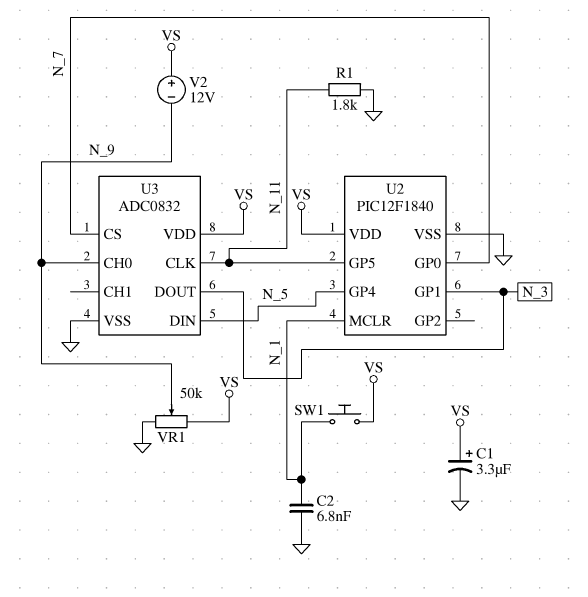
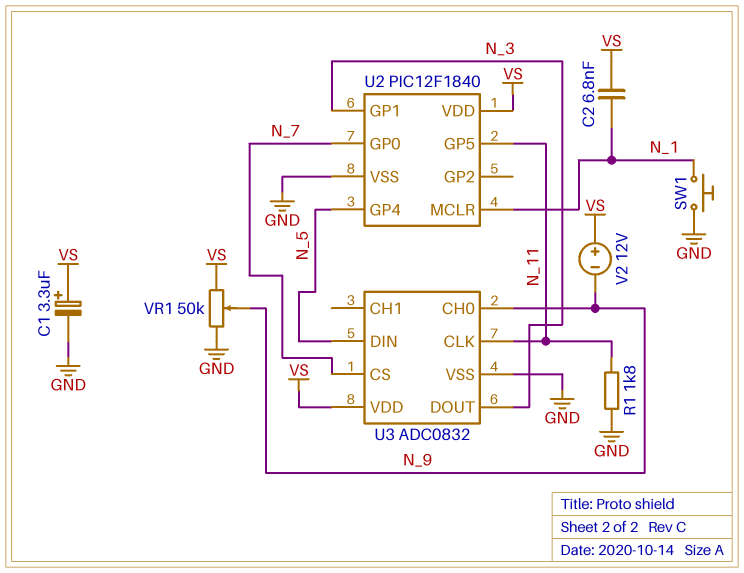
C2: 6.8nF (GND, N_1) -> 6.8nF (N_1, VS)
SW1: button (N_1, VS) -> button (GND, N_1)

